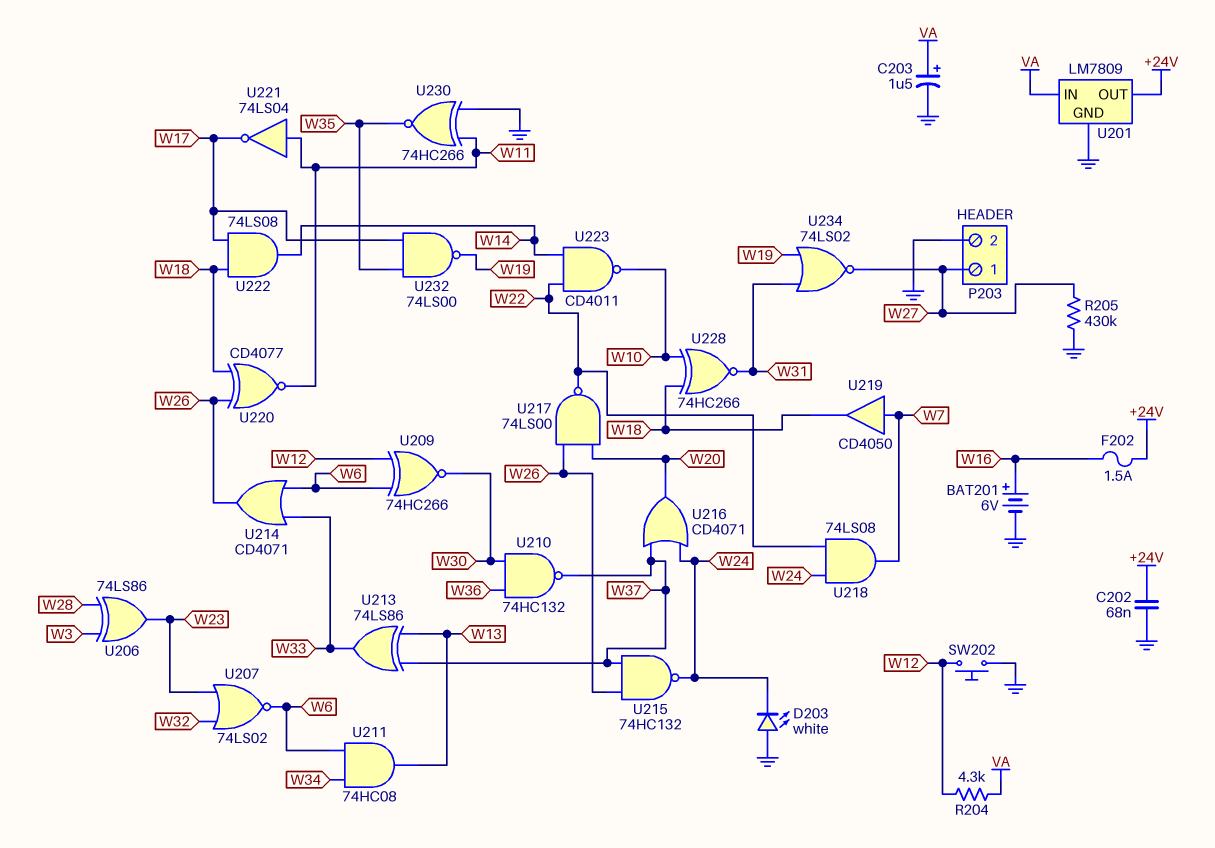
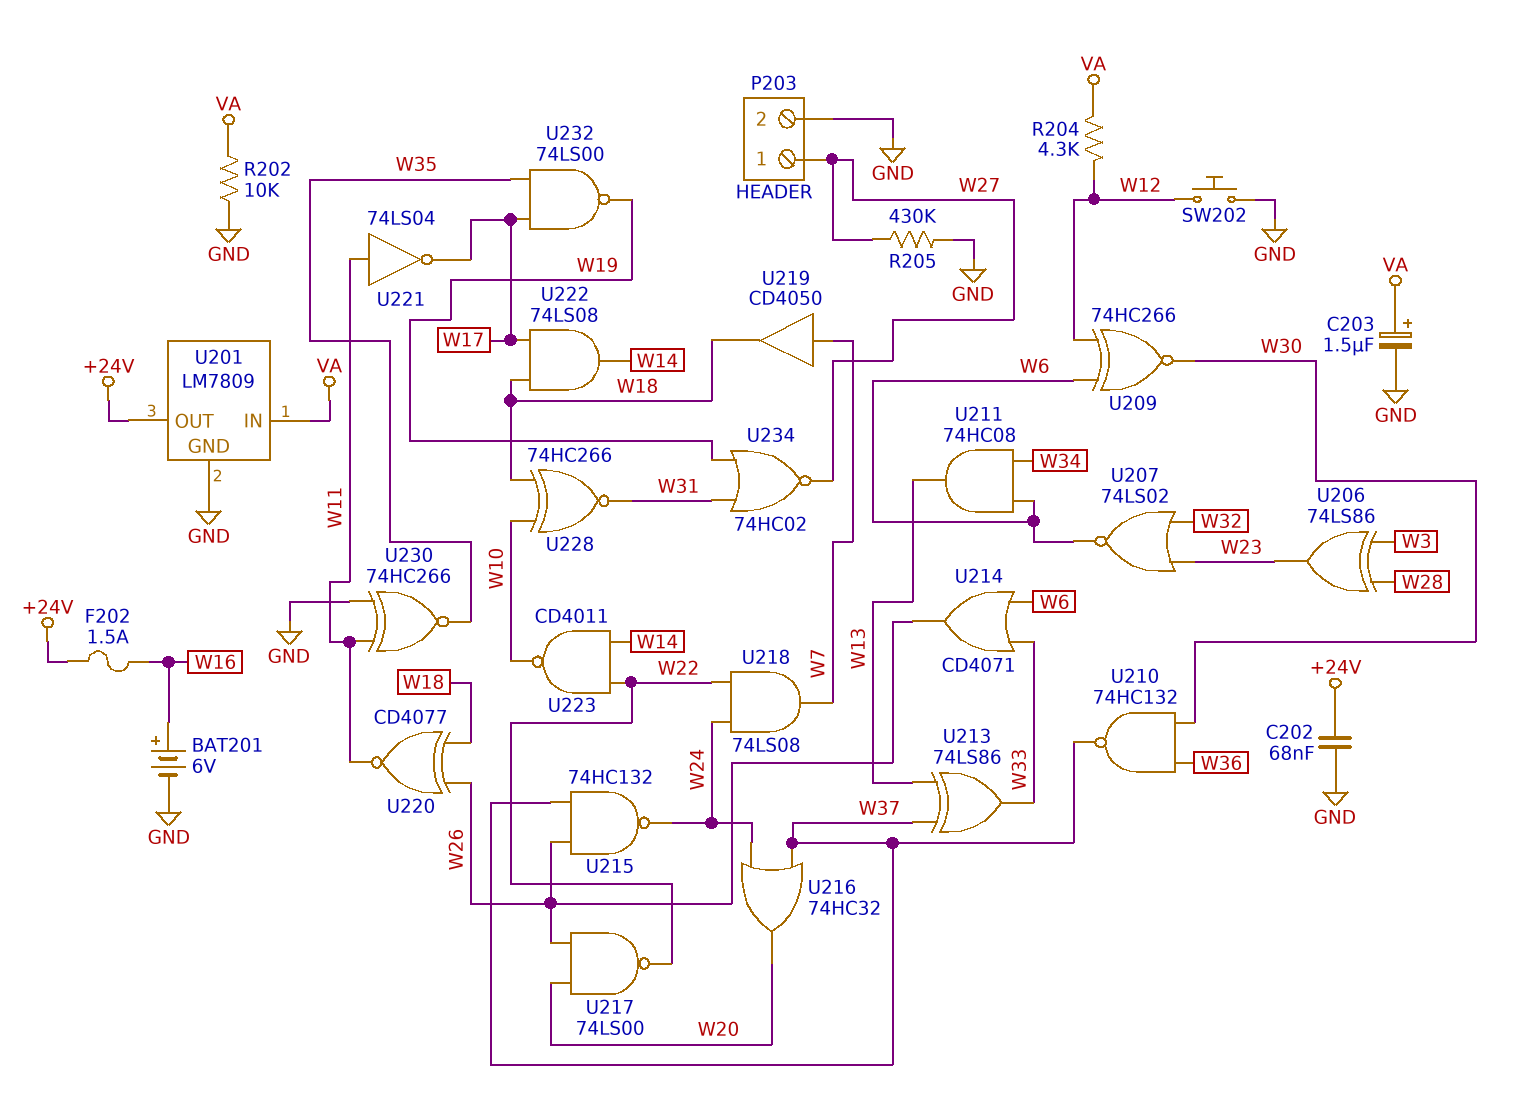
D203: LED white (A GND, K W24) -> none
R202: none -> 10k (GND, VA)
U216: OR CD4071 (in W24, in W37, out W20) -> OR 74HC32 (in W24, in W37, out W20)
U234: NOR 74LS02 (in W19, in W31, out W27) -> NOR 74HC02 (in W19, in W31, out W27)

